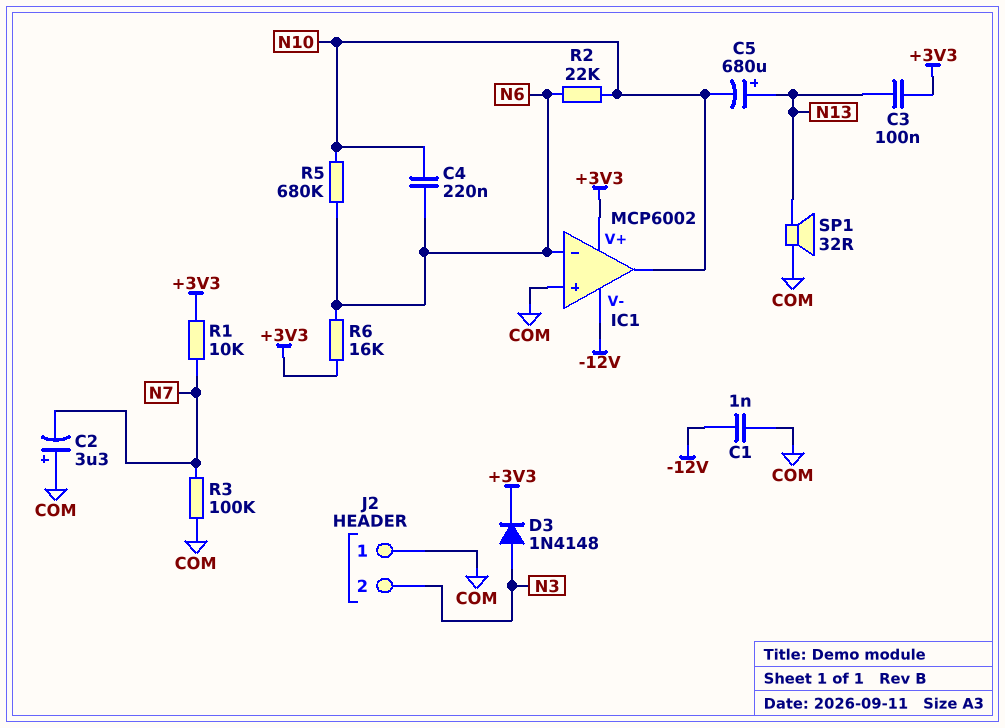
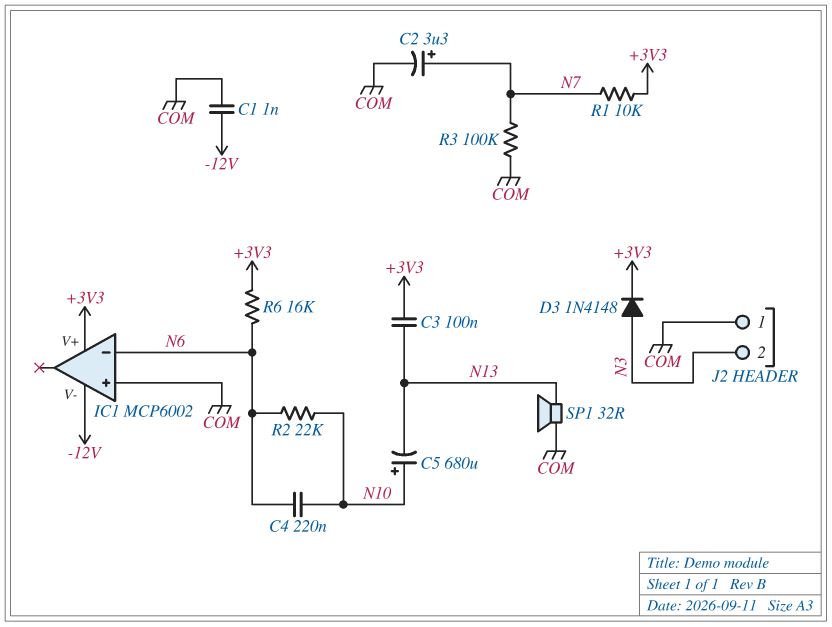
C2: 3.3uF (plus COM, minus N7) -> 3.3uF (plus N7, minus COM)
C5: 680uF (plus N13, minus N10) -> 680uF (plus N10, minus N13)
IC1 pin out: N10 -> none
R5: 680k (N6, N10) -> none

